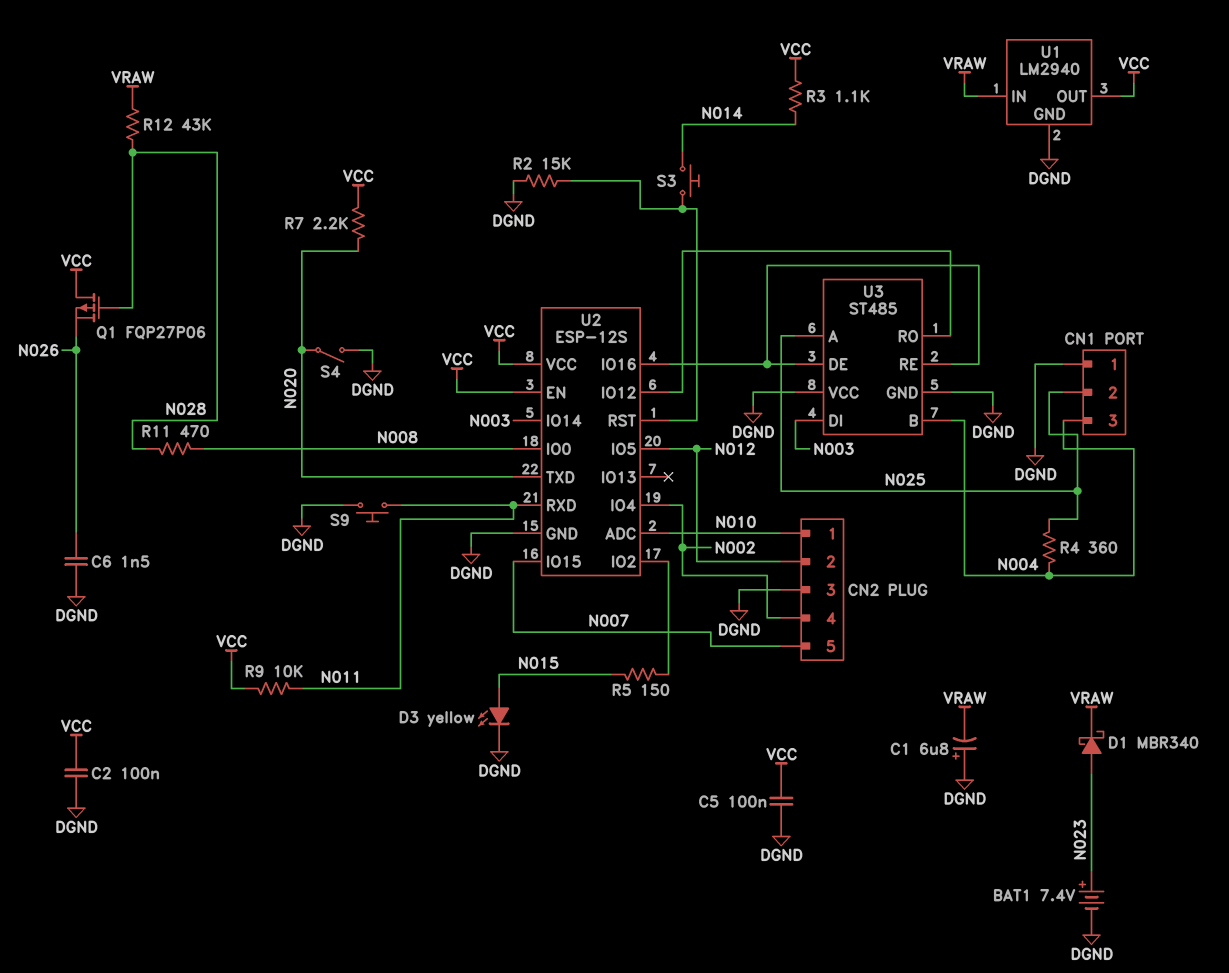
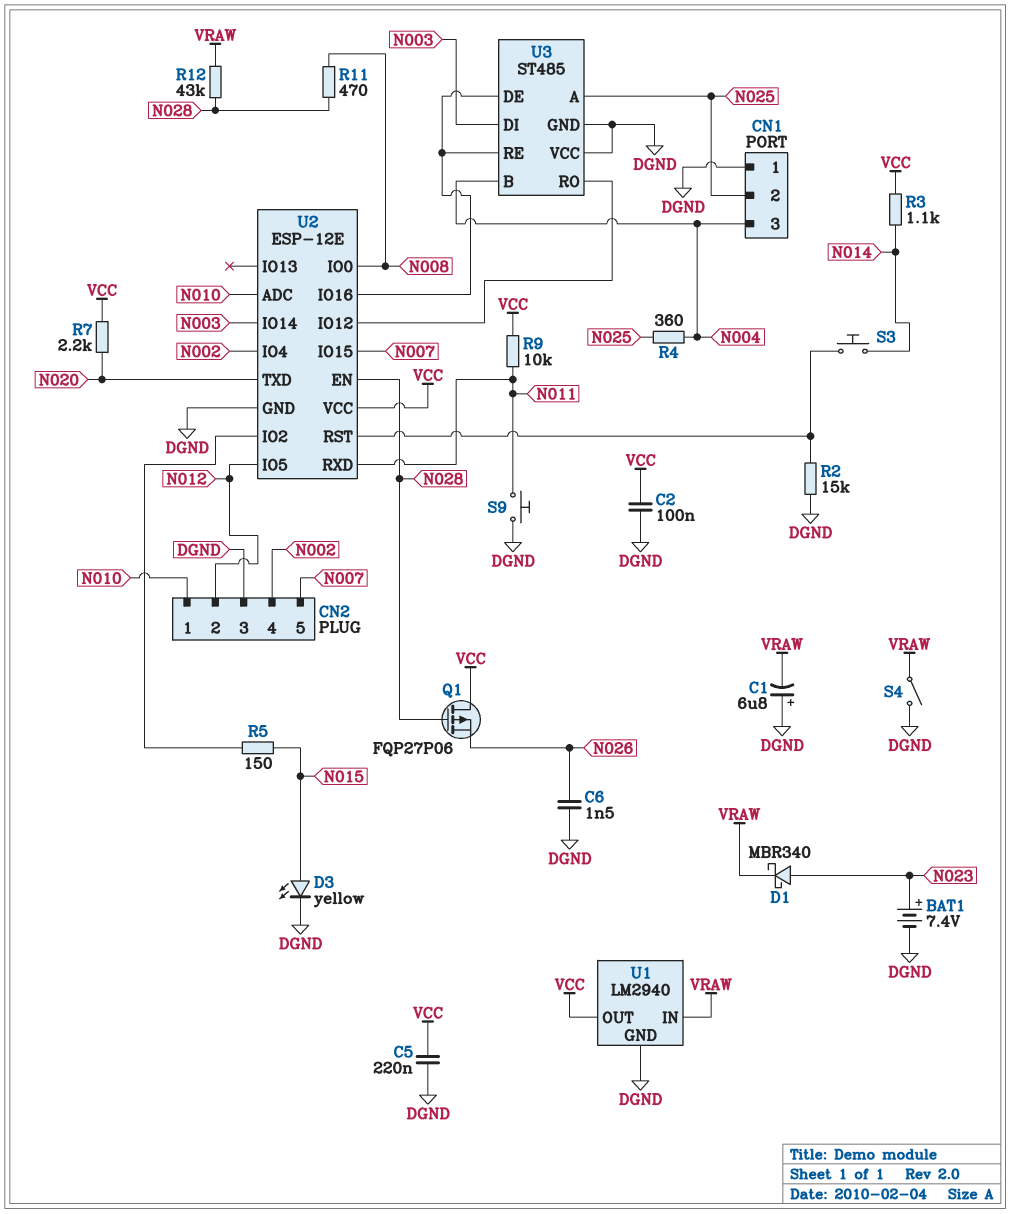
C5: 100nF (DGND, VCC) -> 220nF (DGND, VCC)
S4: switch (DGND, N020) -> switch (DGND, VRAW)
U2: ESP-12S -> ESP-12E
U2 pin EN: VCC -> N028

